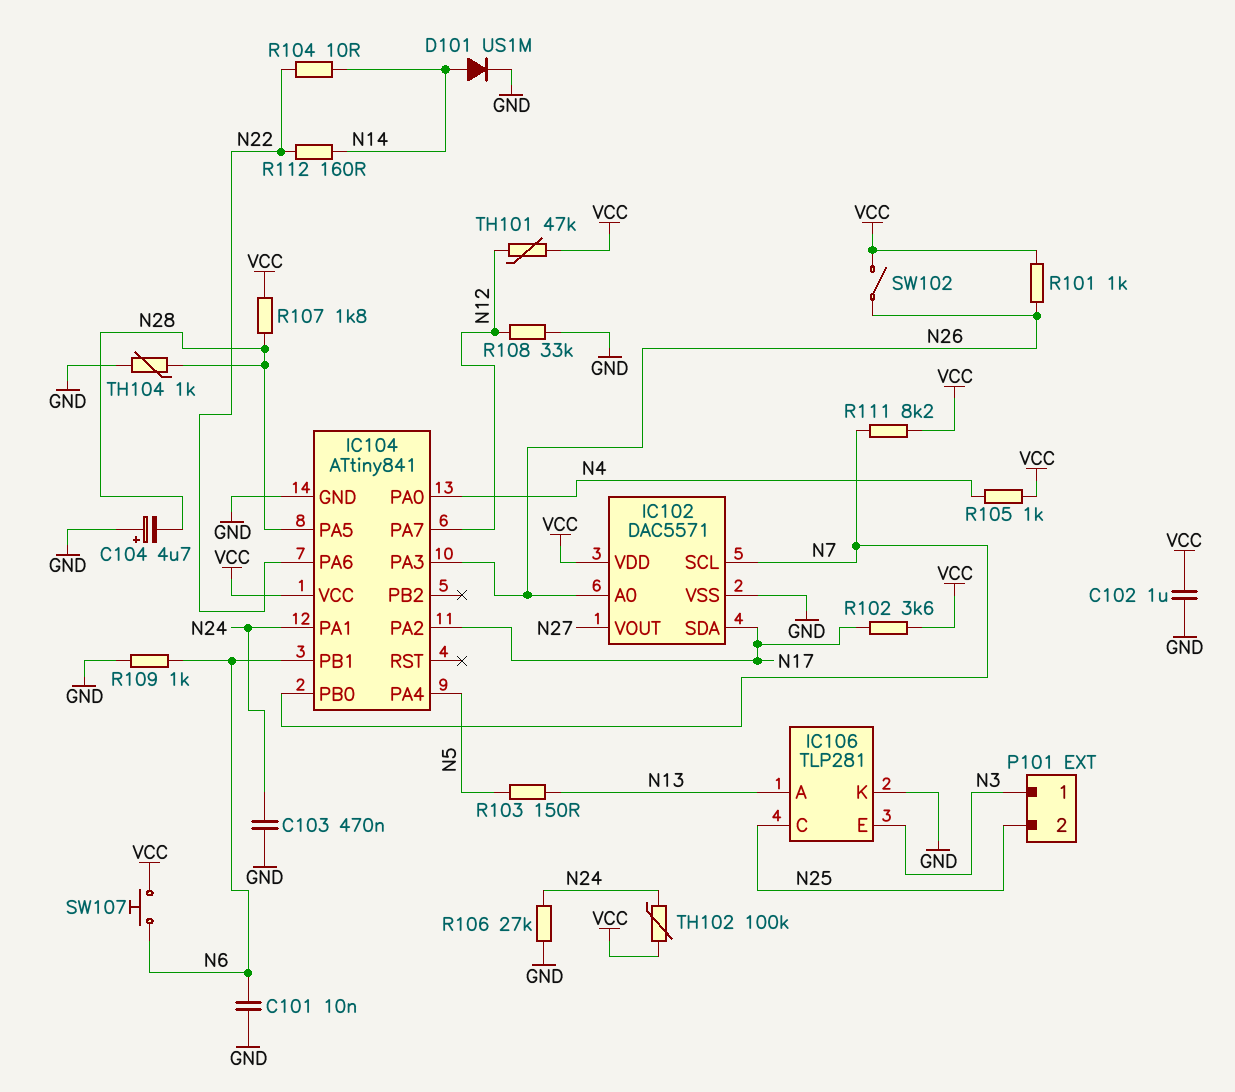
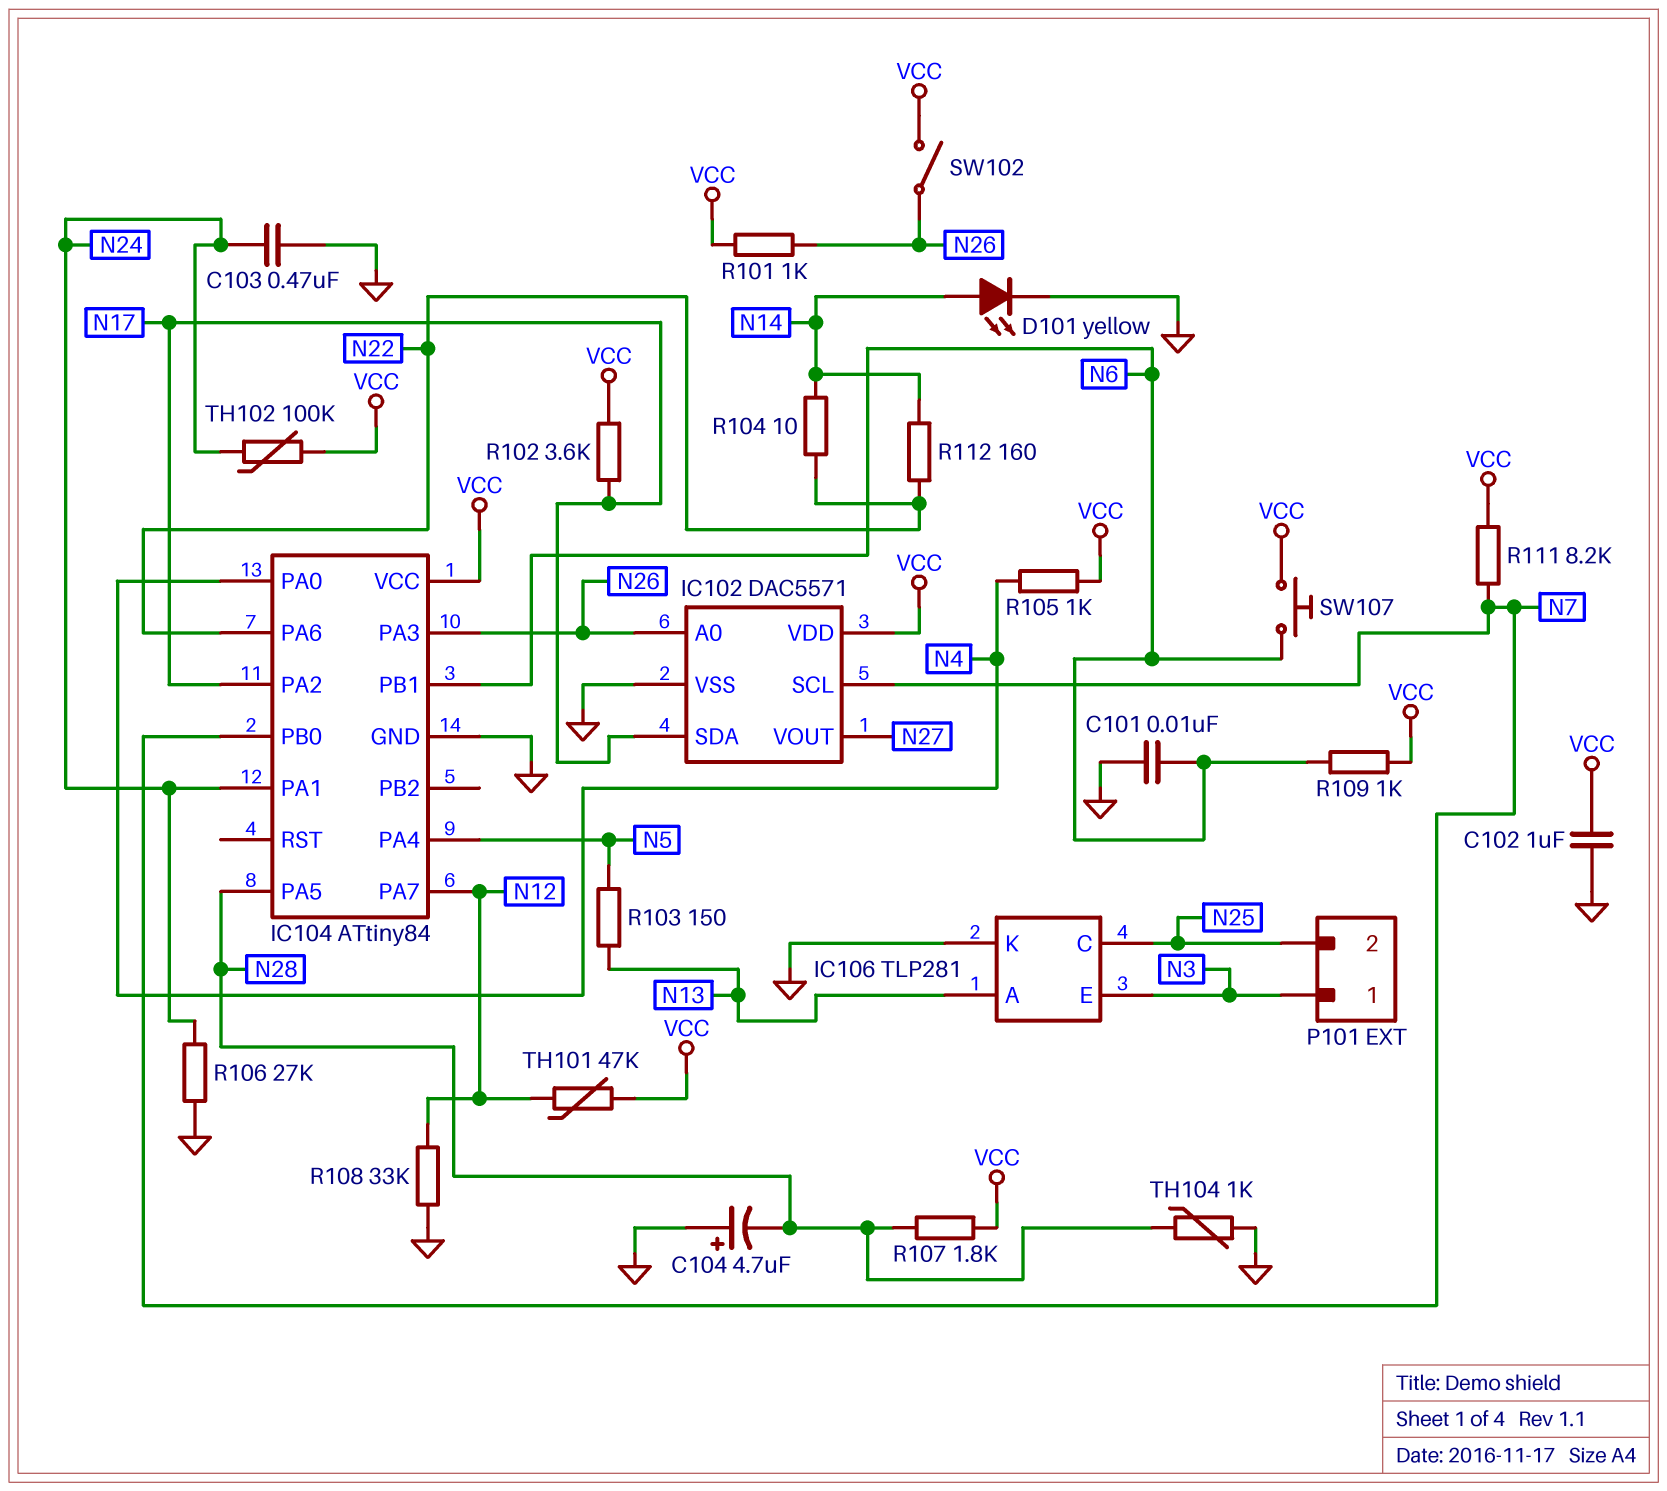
D101: diode US1M (A N14, K GND) -> LED yellow (A N14, K GND)
IC104: ATtiny841 -> ATtiny84
R109: 1k (GND, N6) -> 1k (N6, VCC)

